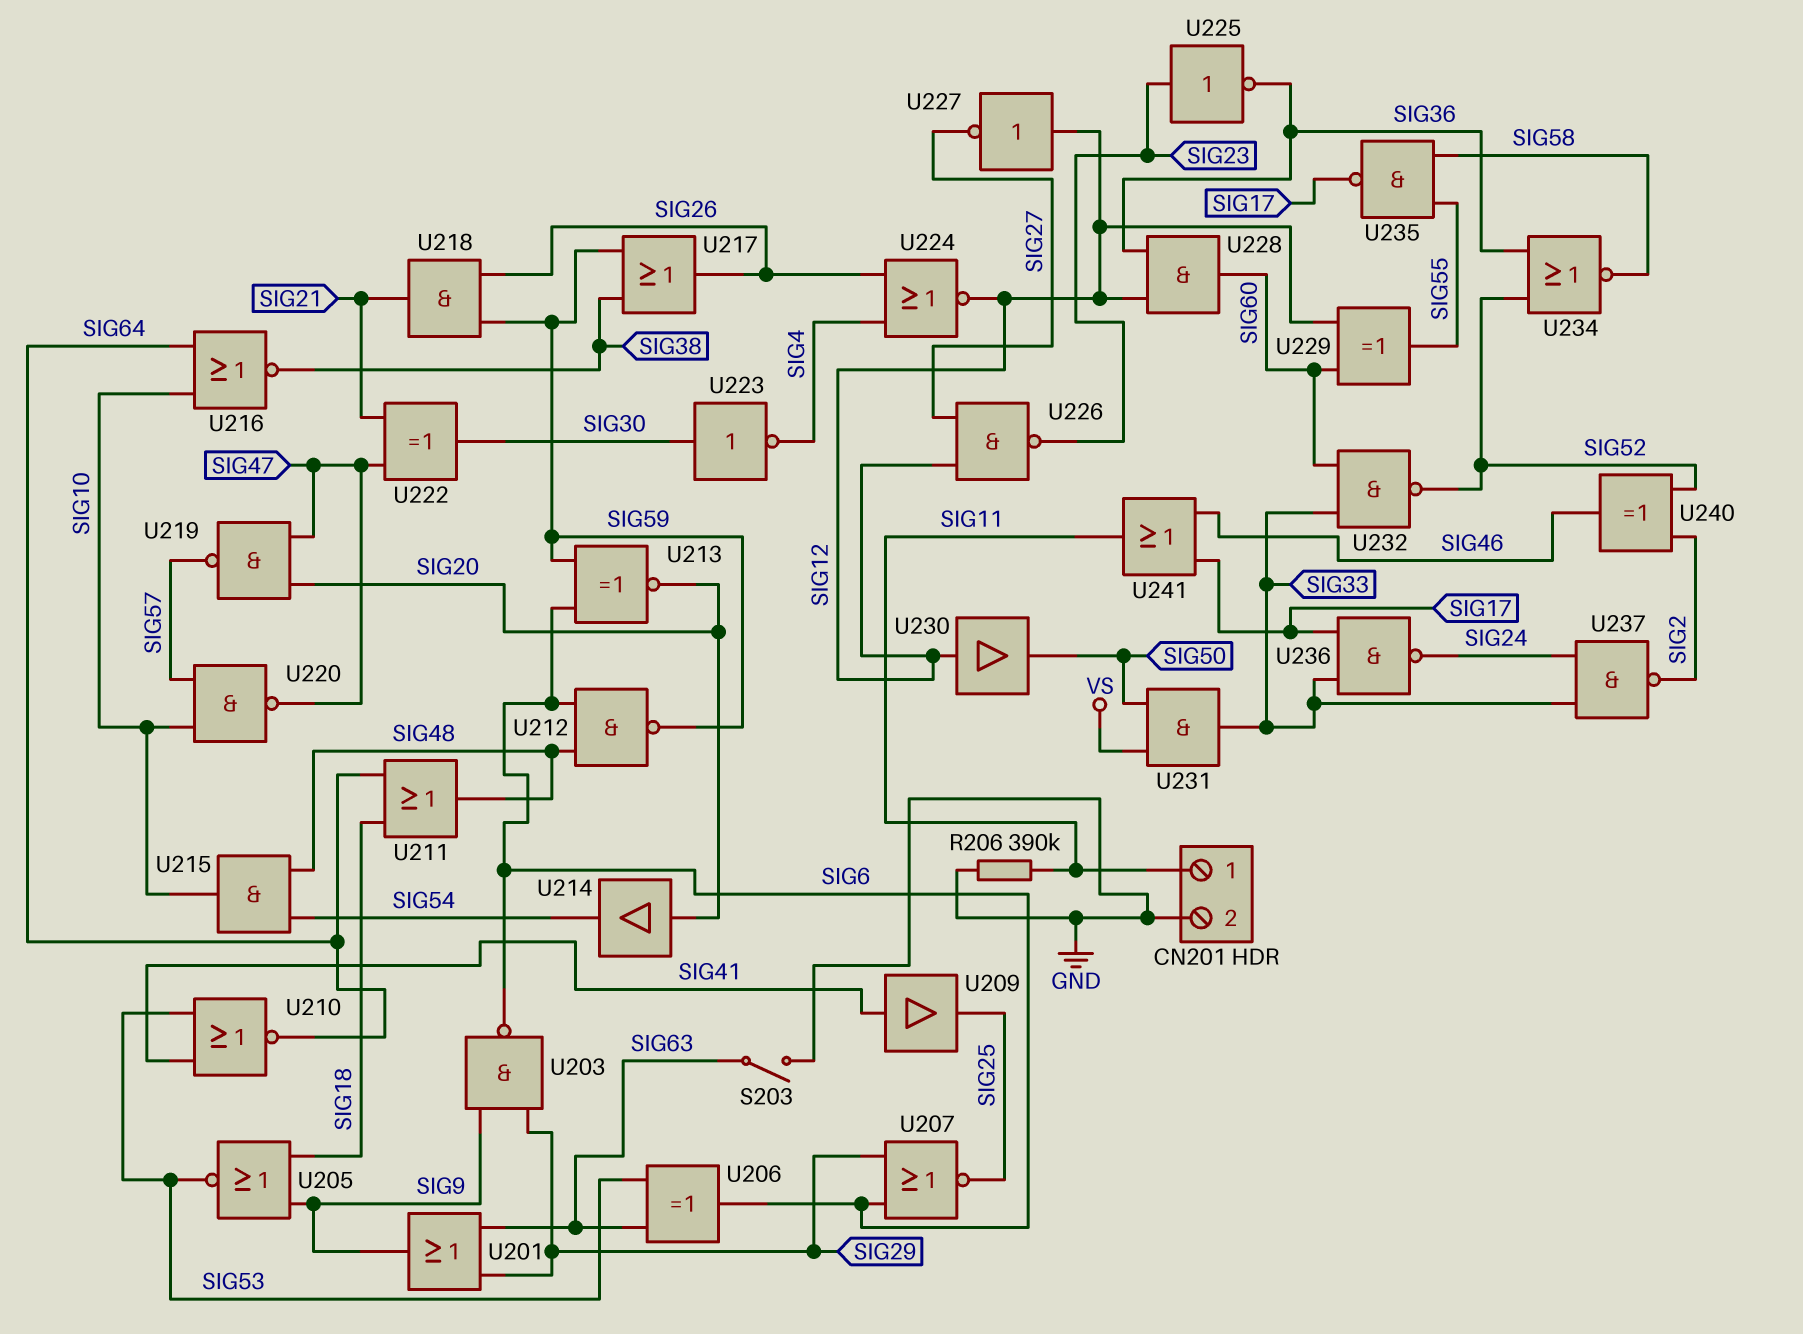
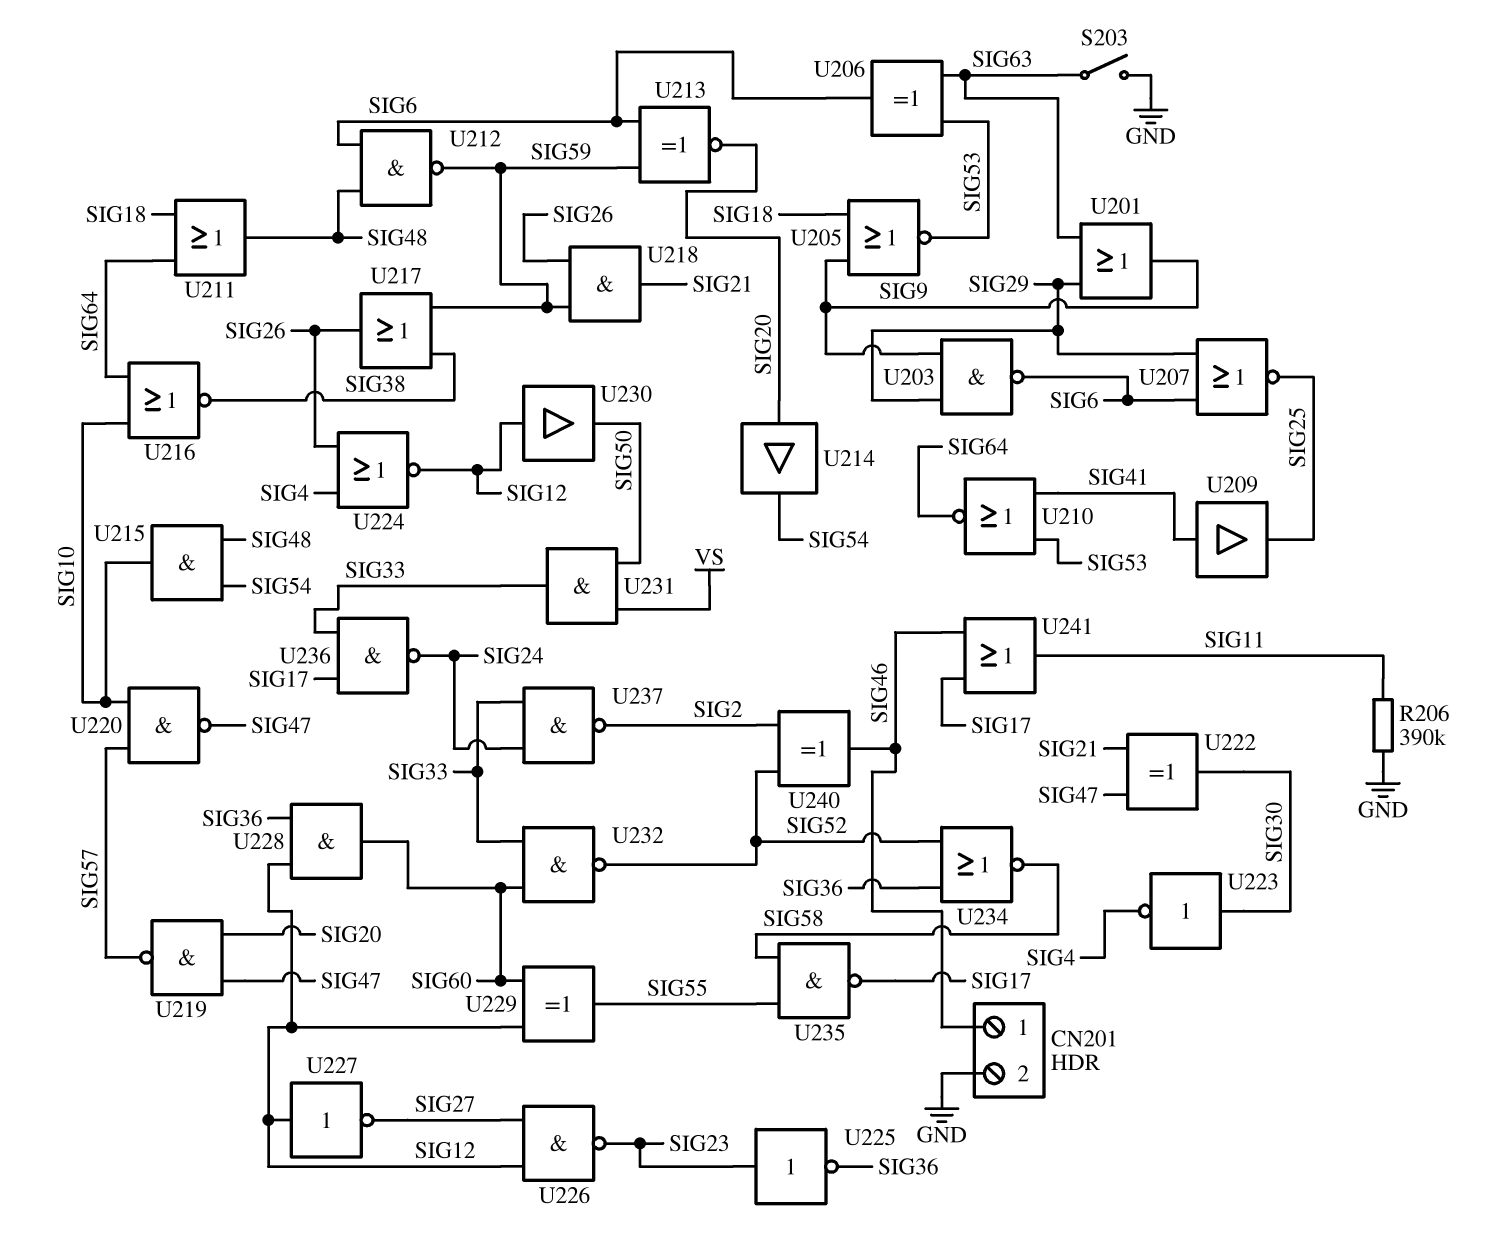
CN201 pin 1: SIG11 -> SIG46

